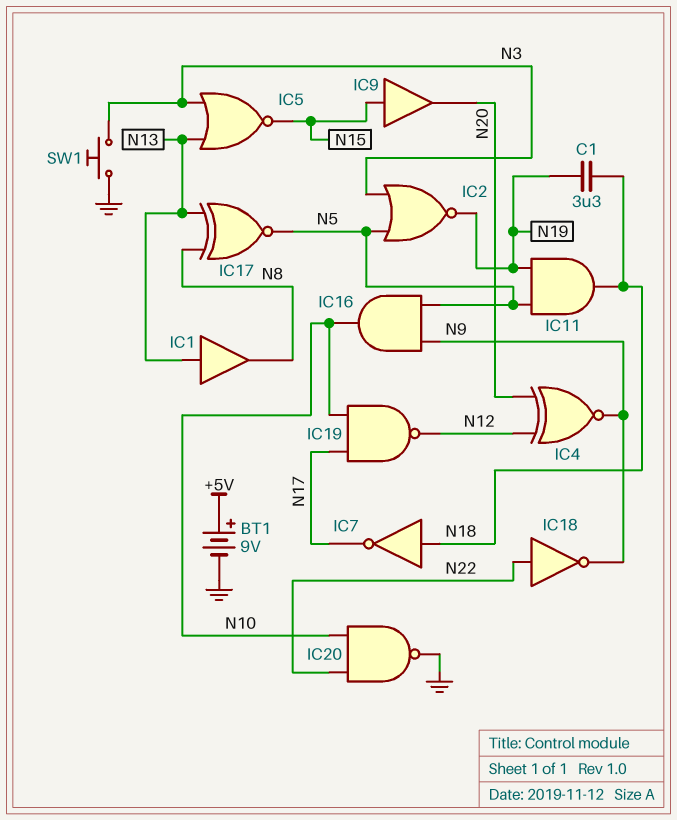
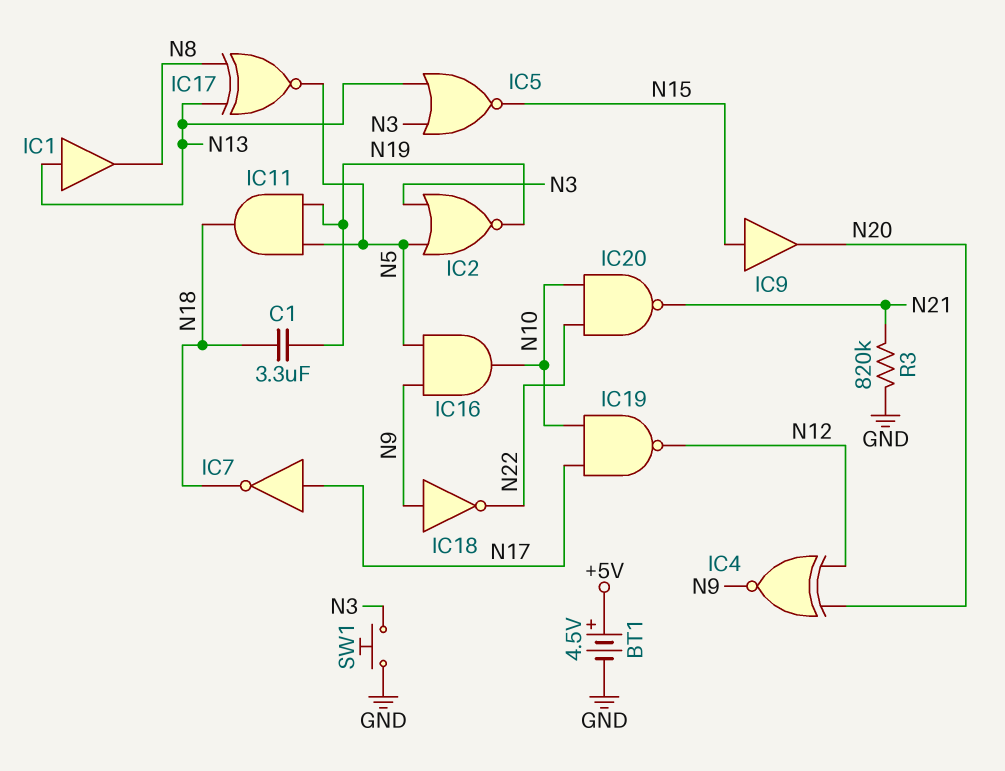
BT1: 9V (plus +5V, minus GND) -> 4.5V (plus +5V, minus GND)
IC7: NOT (in N18, out N17) -> NOT (in N17, out N18)
IC18: NOT (in N22, out N9) -> NOT (in N9, out N22)
IC20: NAND (in N10, in N22, out GND) -> NAND (in N10, in N22, out N21)
R3: none -> 820k (GND, N21)

